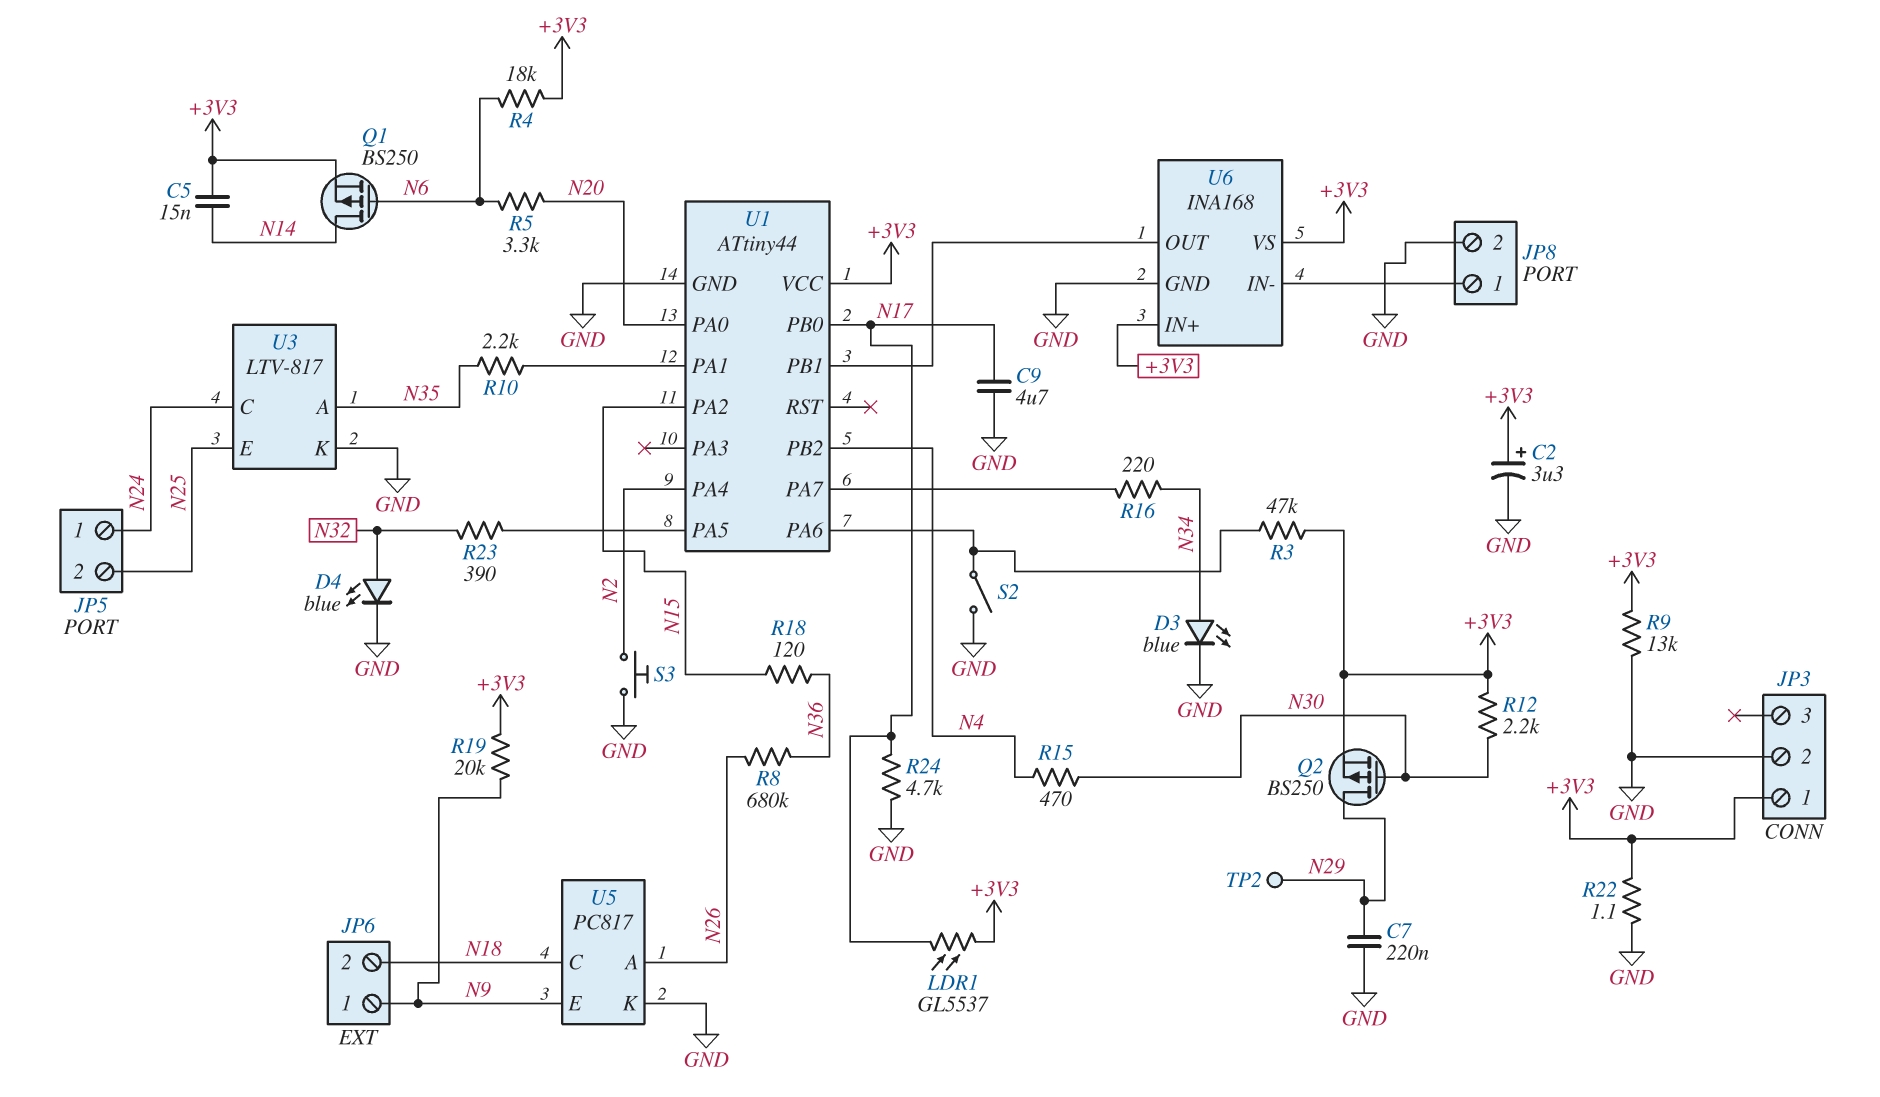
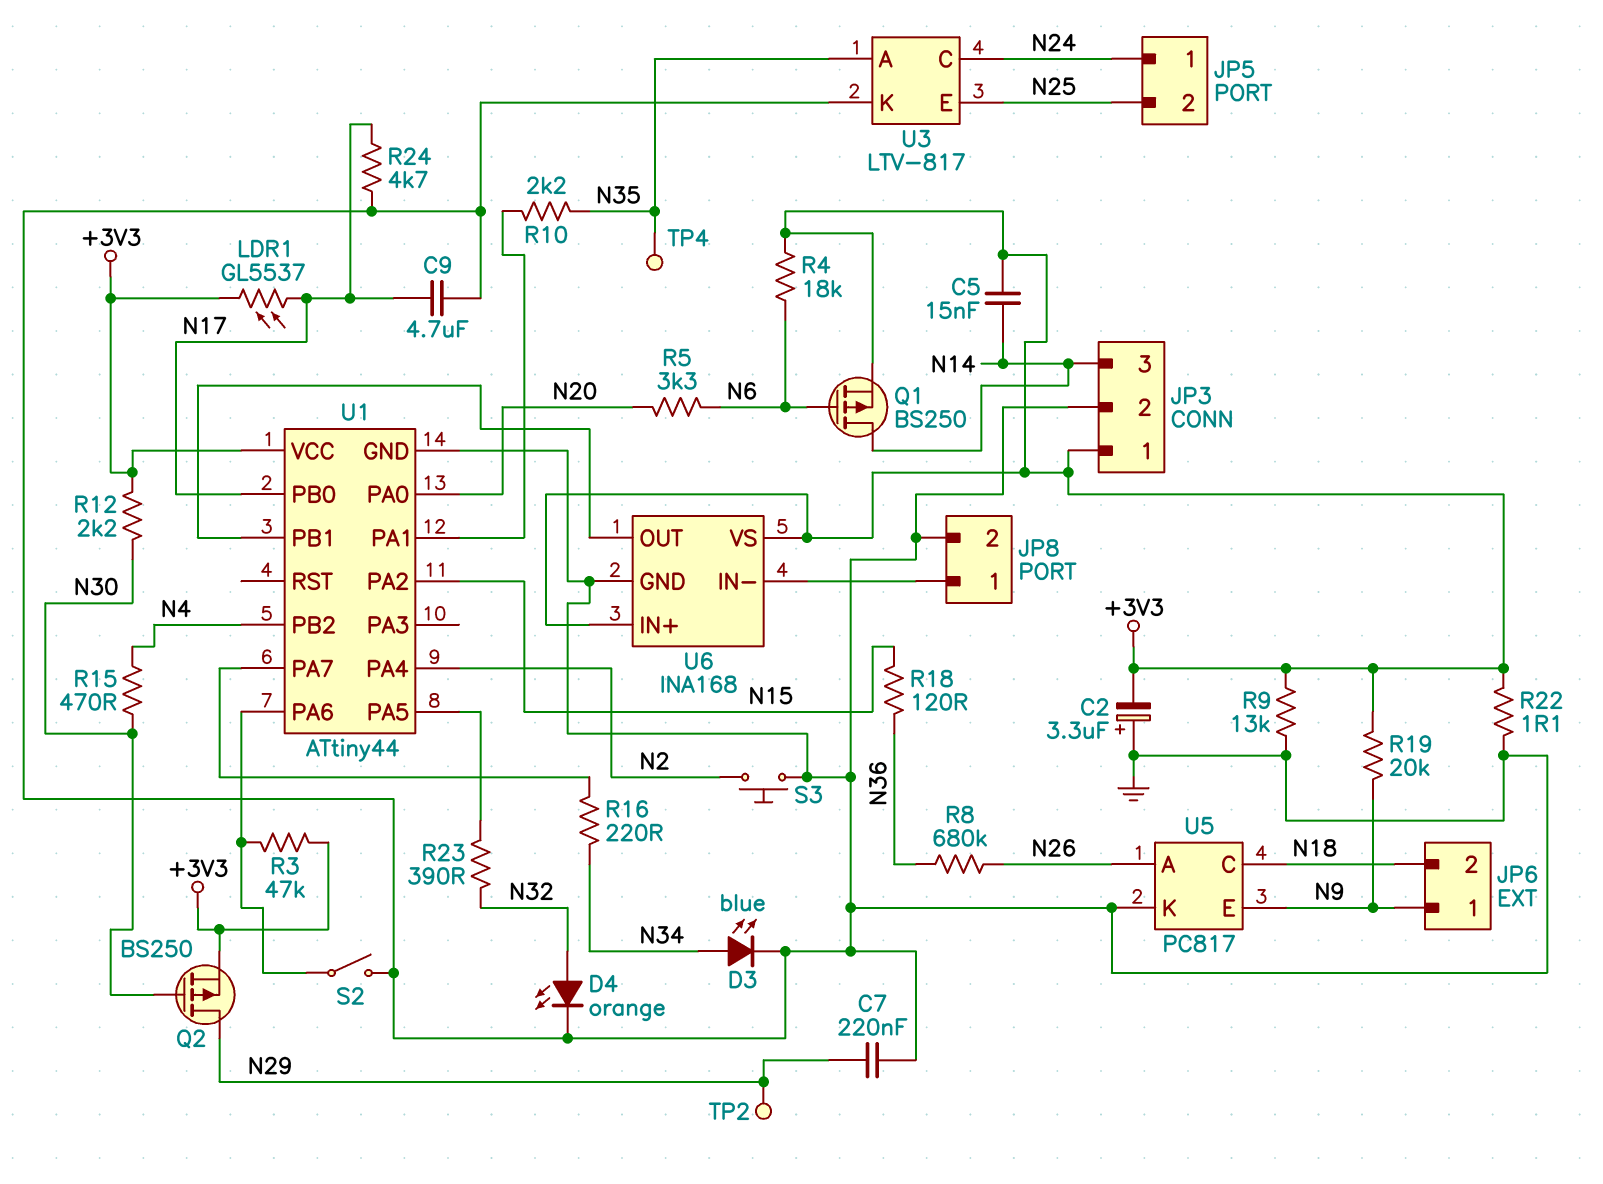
C2: 3.3uF (plus +3V3, minus GND) -> 3.3uF (plus GND, minus +3V3)
D4: LED blue (A N32, K GND) -> LED orange (A N32, K GND)
JP3 pin 3: none -> N14
TP4: none -> test point (N35)

